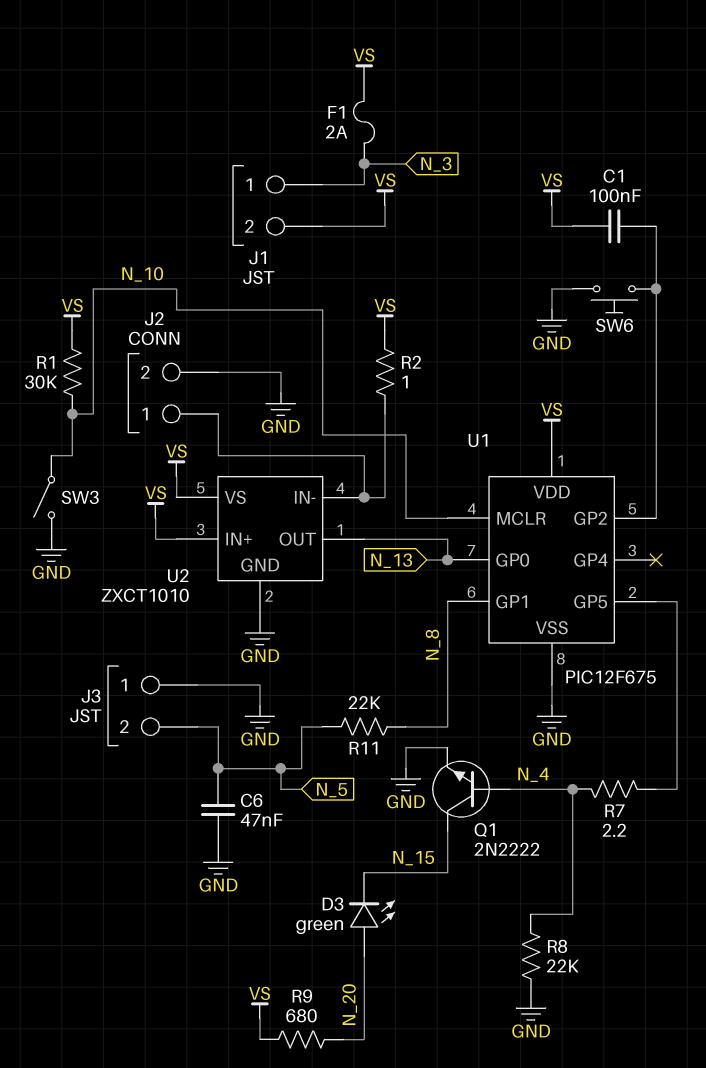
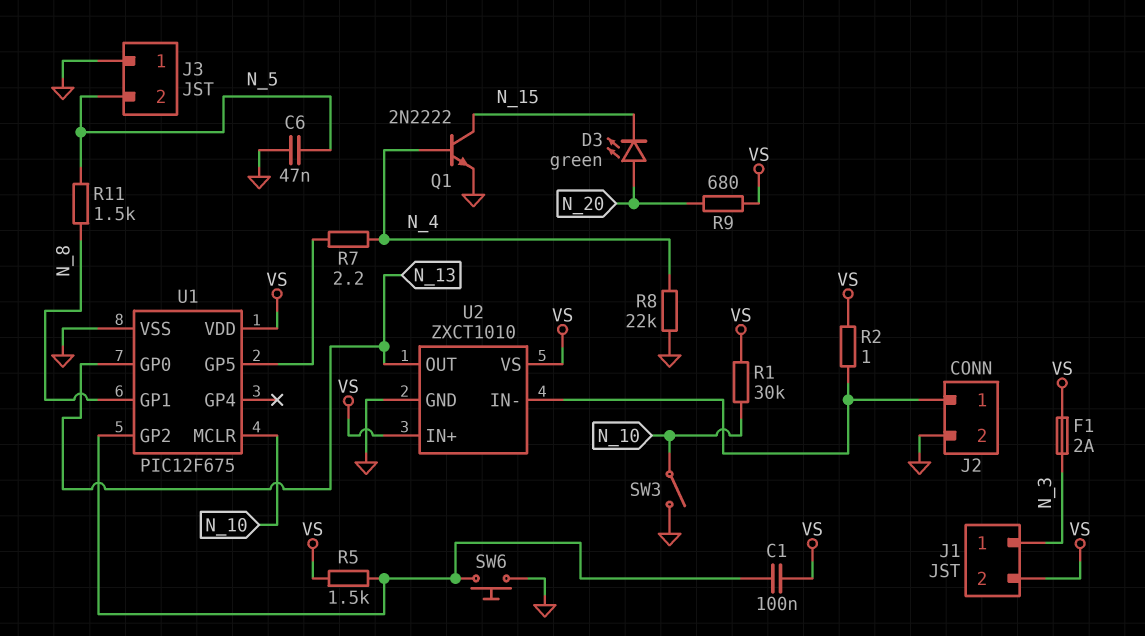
R5: none -> 1.5k (U1/GP2, VS)
R11: 22k (N_5, N_8) -> 1.5k (N_5, N_8)

